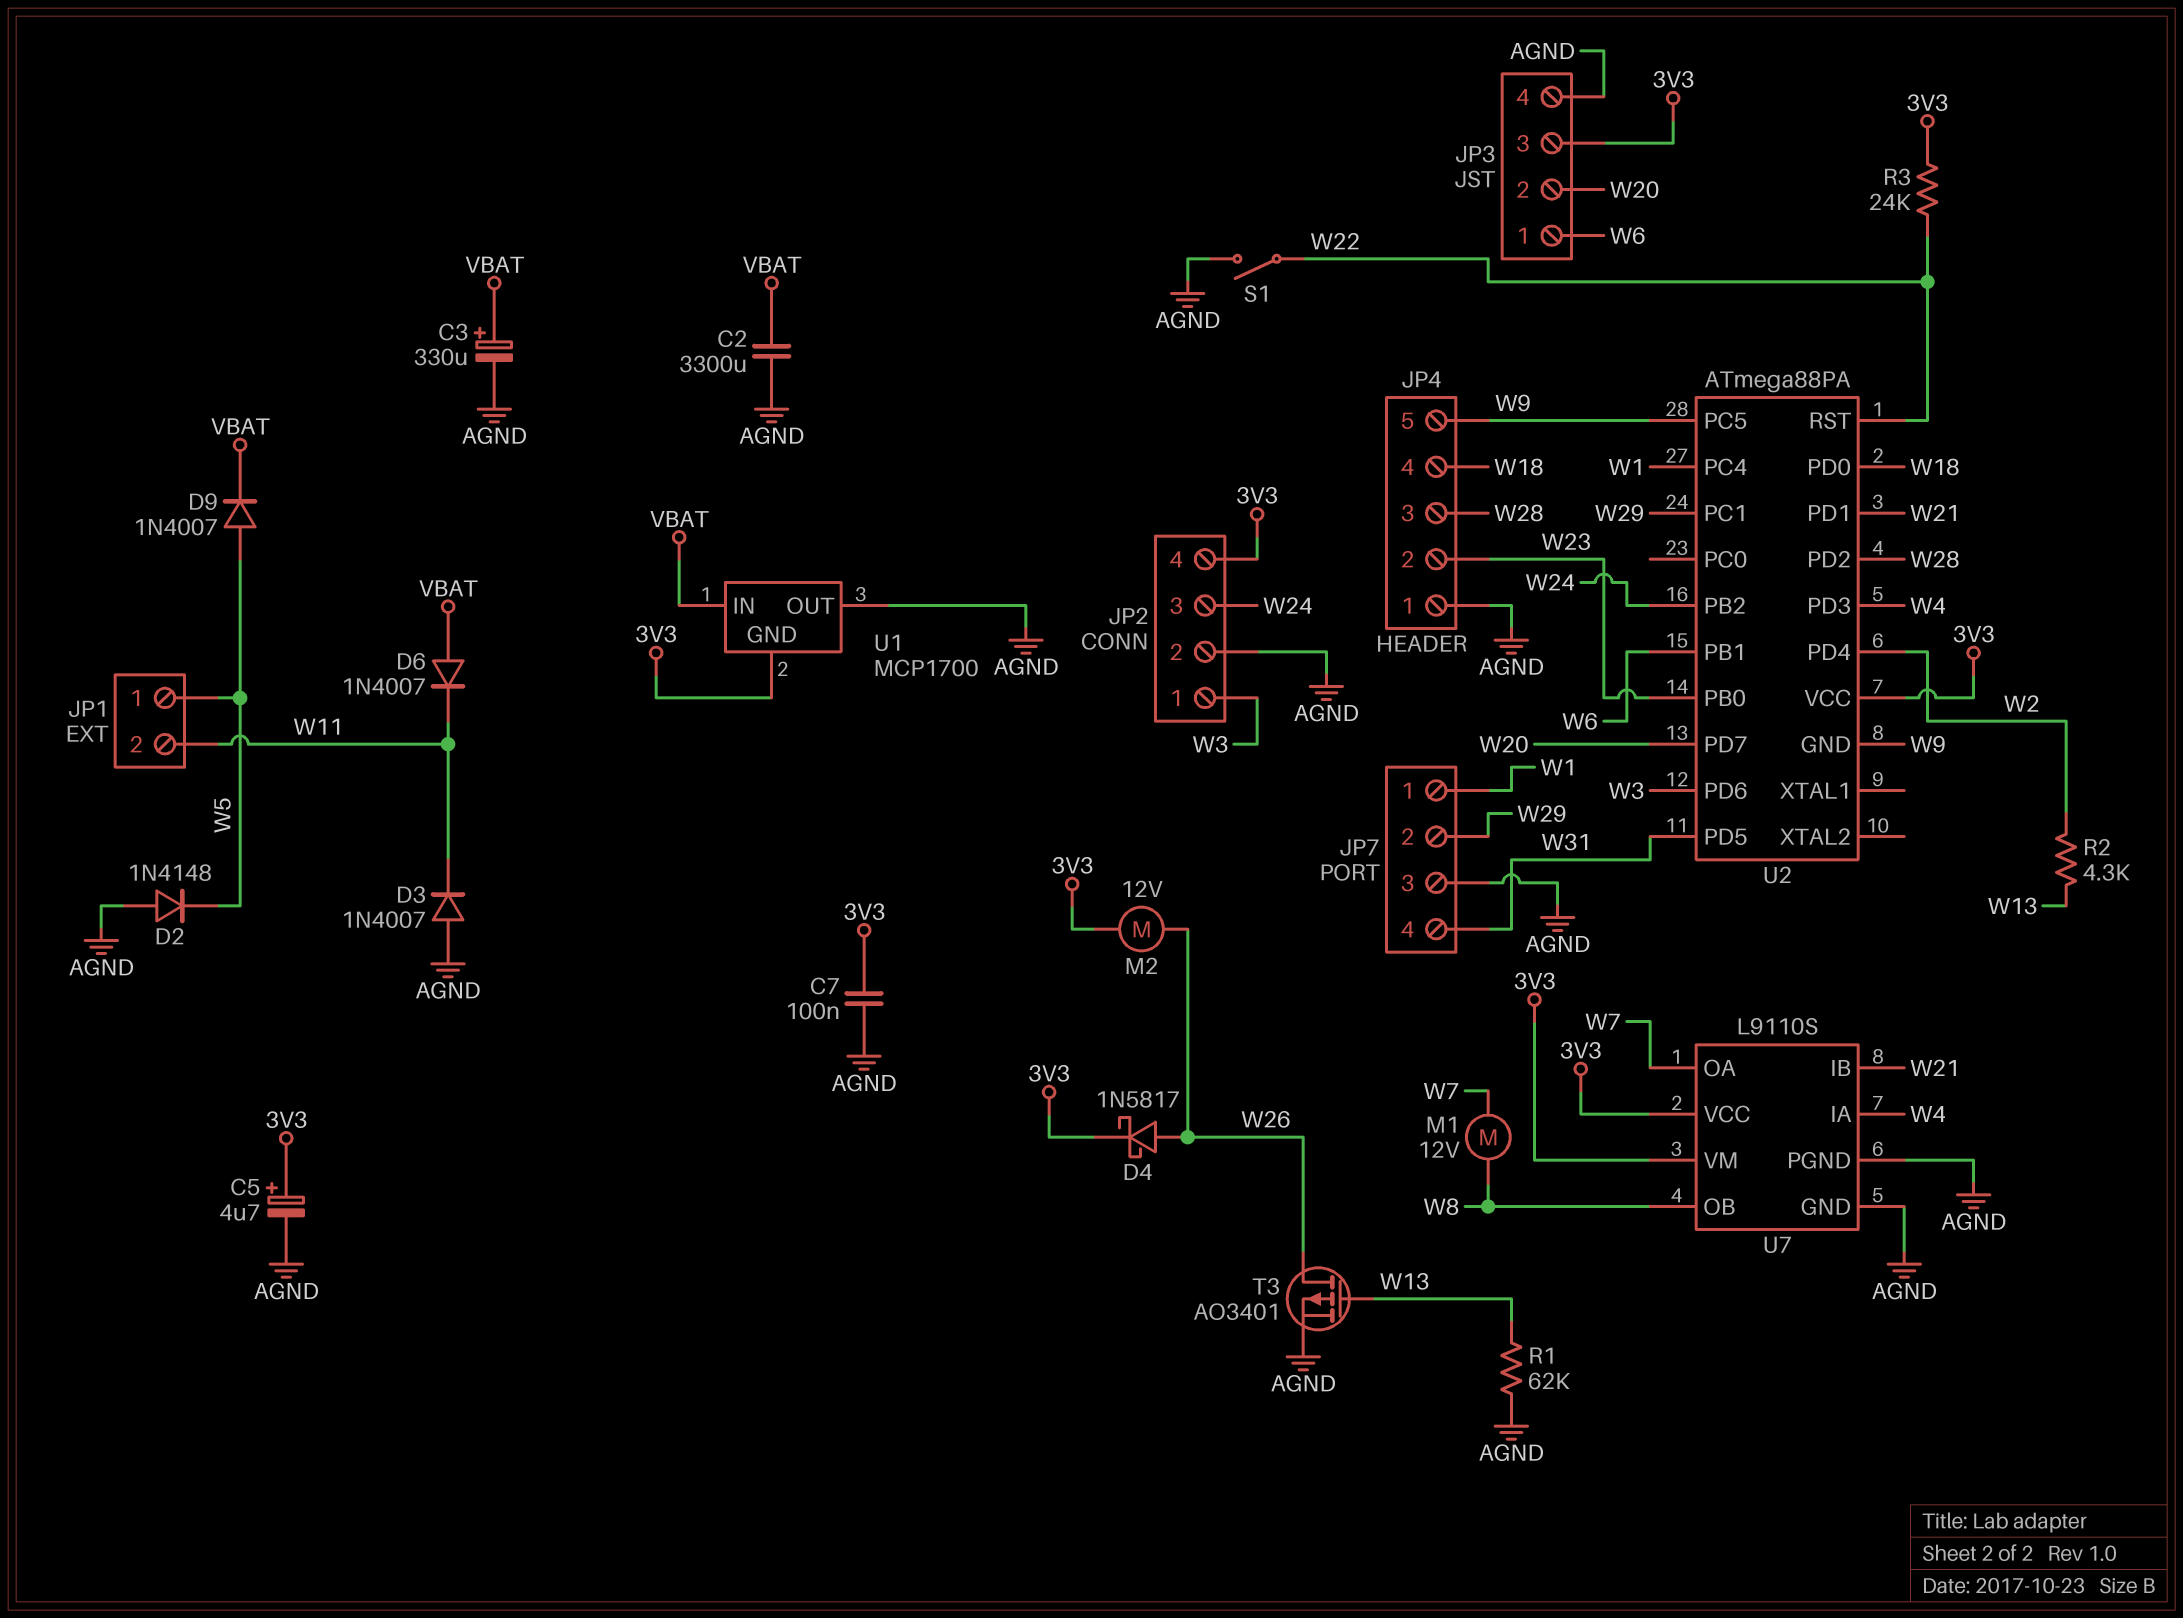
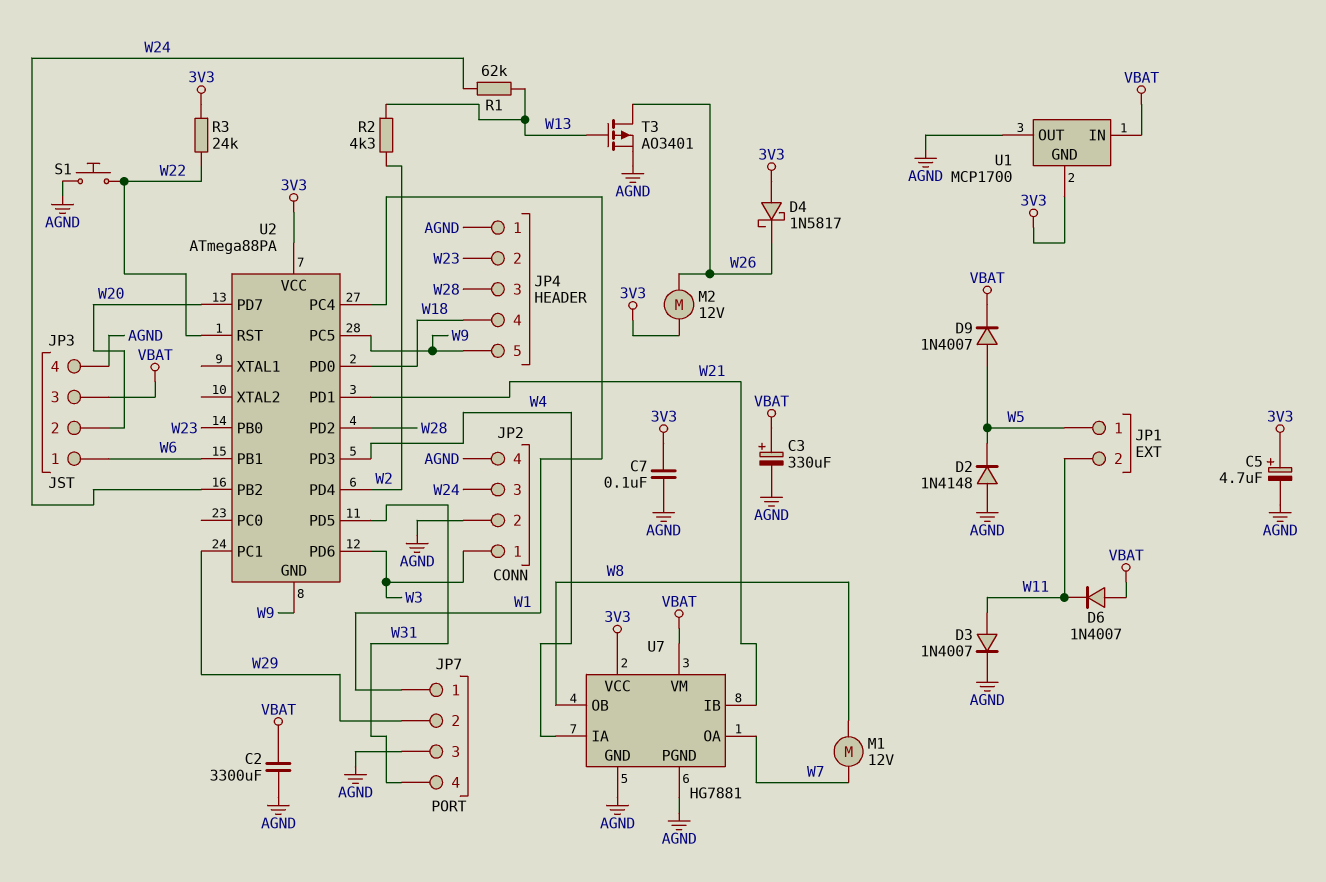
D3: diode 1N4007 (A AGND, K W11) -> diode 1N4007 (A W11, K AGND)
D4: schottky 1N5817 (A W26, K 3V3) -> schottky 1N5817 (A 3V3, K W26)
JP2 pin 4: 3V3 -> AGND
JP3 pin 3: 3V3 -> VBAT
R1: 62k (AGND, W13) -> 62k (W13, W24)
S1: switch (AGND, W22) -> button (AGND, W22)
U7: L9110S -> HG7881
U7 pin VM: 3V3 -> VBAT

